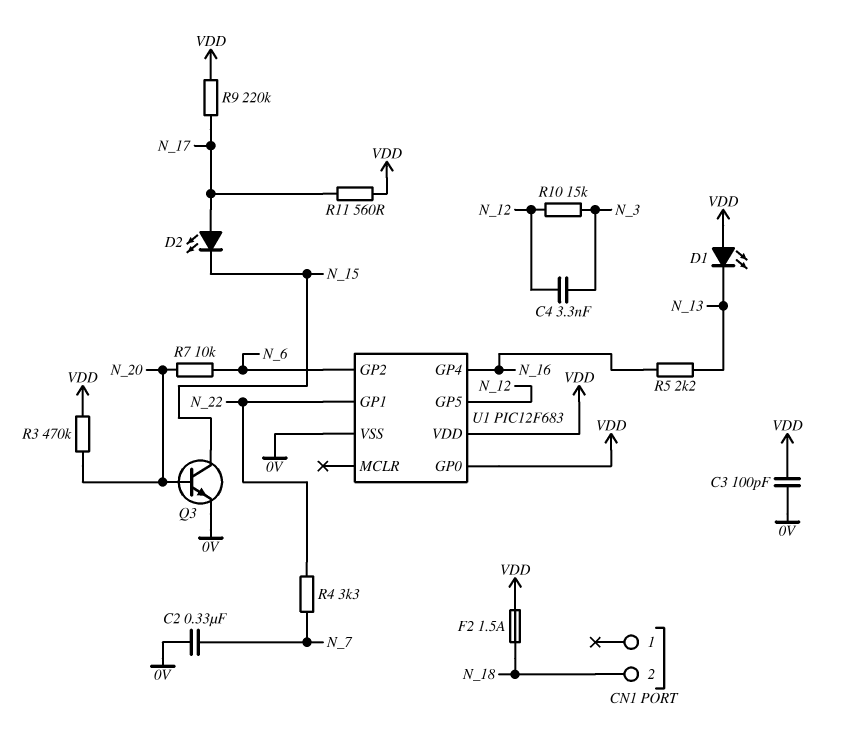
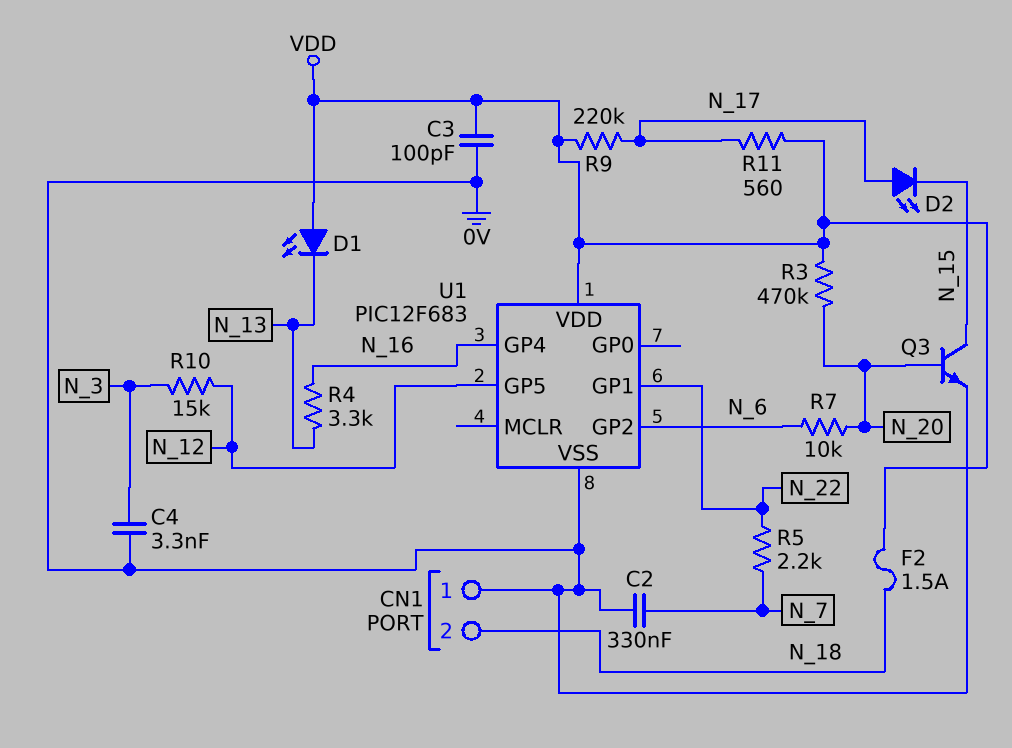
C4: 3.3nF (N_3, N_12) -> 3.3nF (0V, N_3)
CN1 pin 1: none -> 0V
R4: 3.3k (N_7, N_22) -> 3.3k (N_13, N_16)
R5: 2.2k (N_13, N_16) -> 2.2k (N_7, N_22)
U1 pin GP0: VDD -> none

